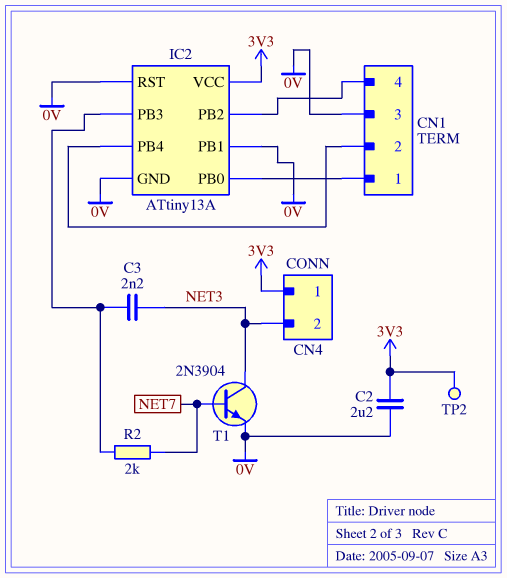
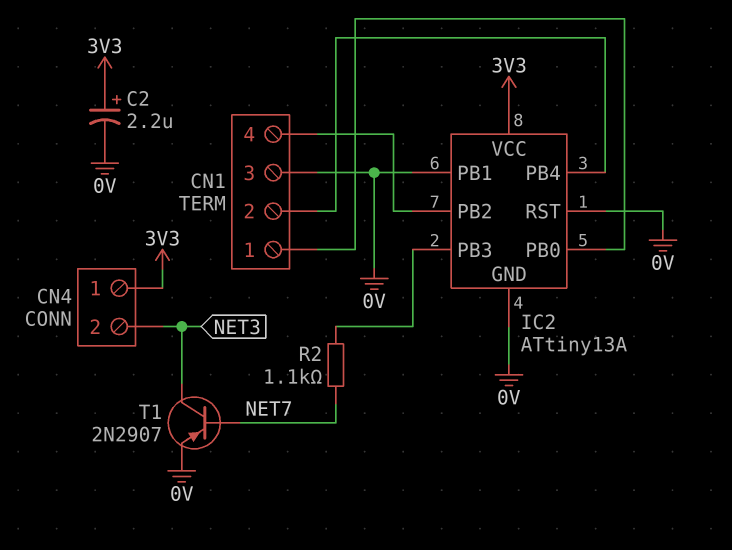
C2: 2.2uF (0V, 3V3) -> 2.2uF (plus 3V3, minus 0V)
C3: 2.2nF (IC2/PB3, NET3) -> none
R2: 2k (IC2/PB3, NET7) -> 1.1k (IC2/PB3, NET7)
T1: NPN 2N3904 (B NET7, C NET3, E 0V) -> PNP 2N2907 (B NET7, C NET3, E 0V)
TP2: test point (3V3) -> none

